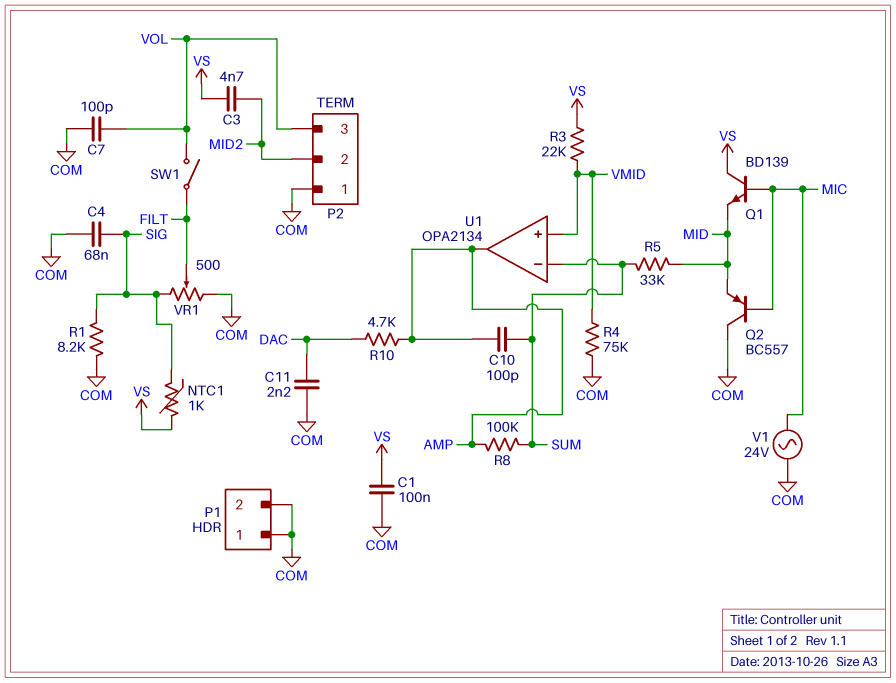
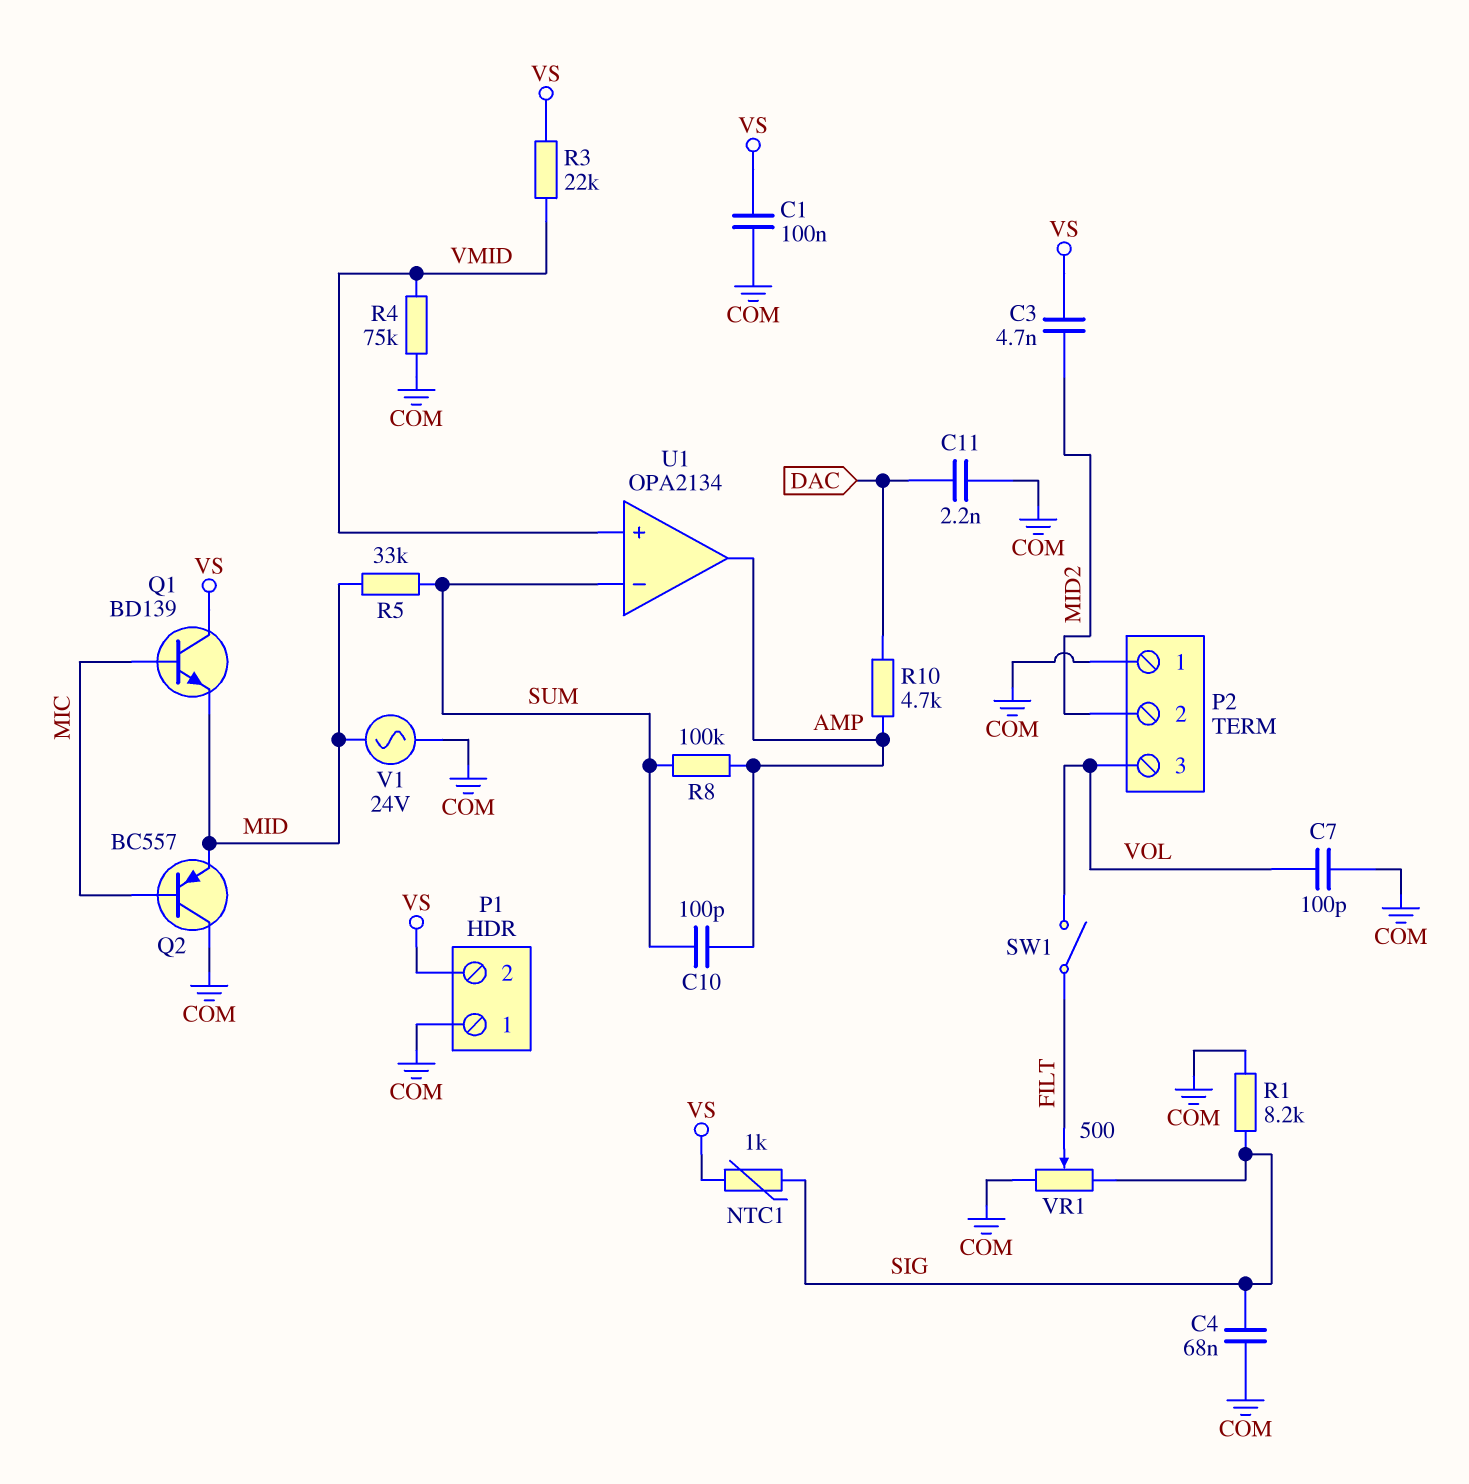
P1 pin 2: COM -> VS
V1: AC 24V (COM, MIC) -> AC 24V (COM, MID)

